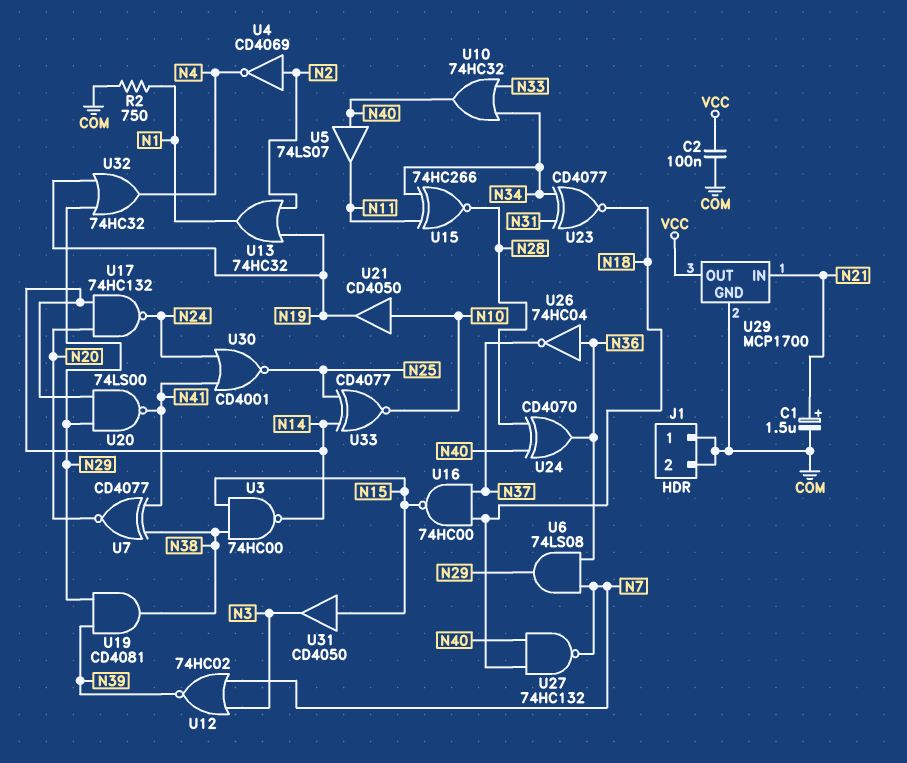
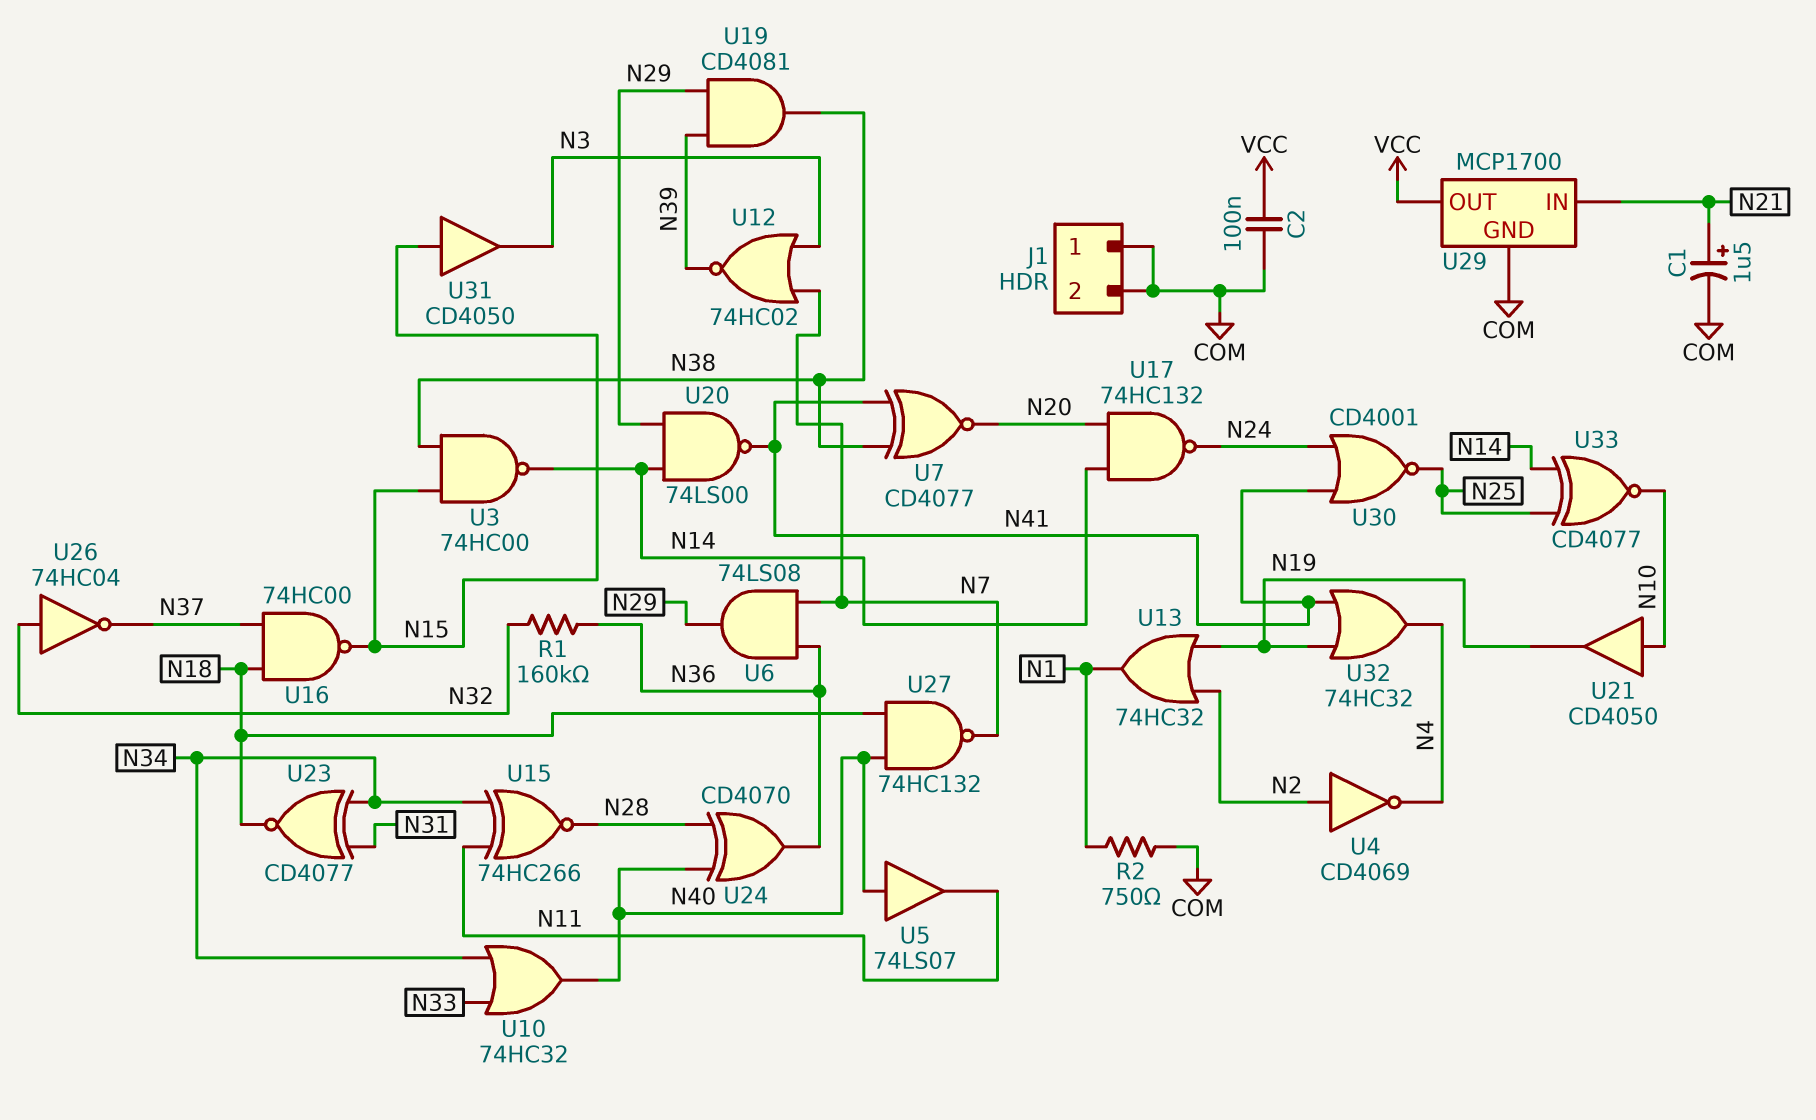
R1: none -> 160k (N32, N36)
U26: NOT 74HC04 (in N36, out N37) -> NOT 74HC04 (in N32, out N37)
U32: OR 74HC32 (in N19, in N29, out N4) -> OR 74HC32 (in N19, in N41, out N4)

